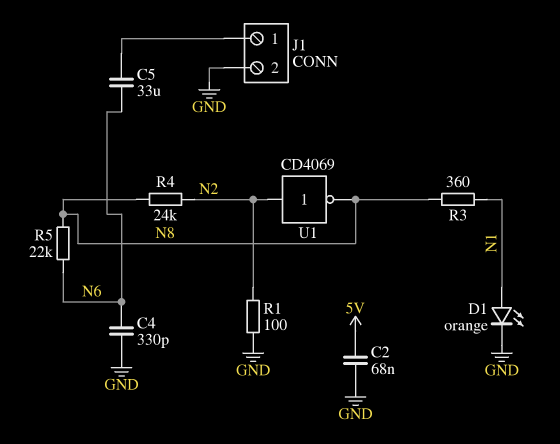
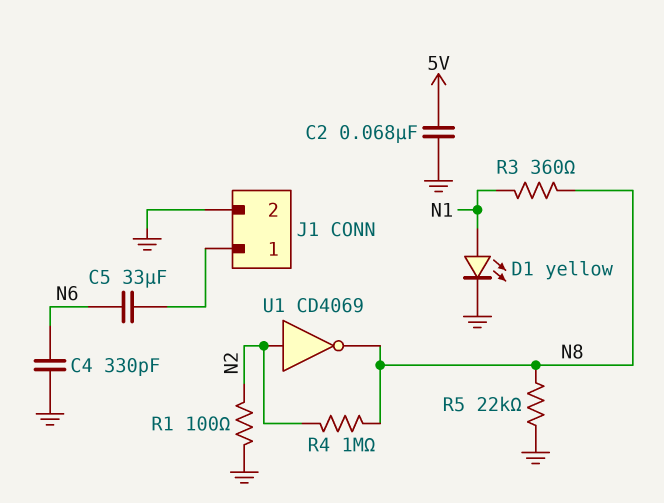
D1: LED orange (A N1, K GND) -> LED yellow (A N1, K GND)
R4: 24k (N2, N8) -> 1M (N2, N8)
R5: 22k (N6, N8) -> 22k (GND, N8)

